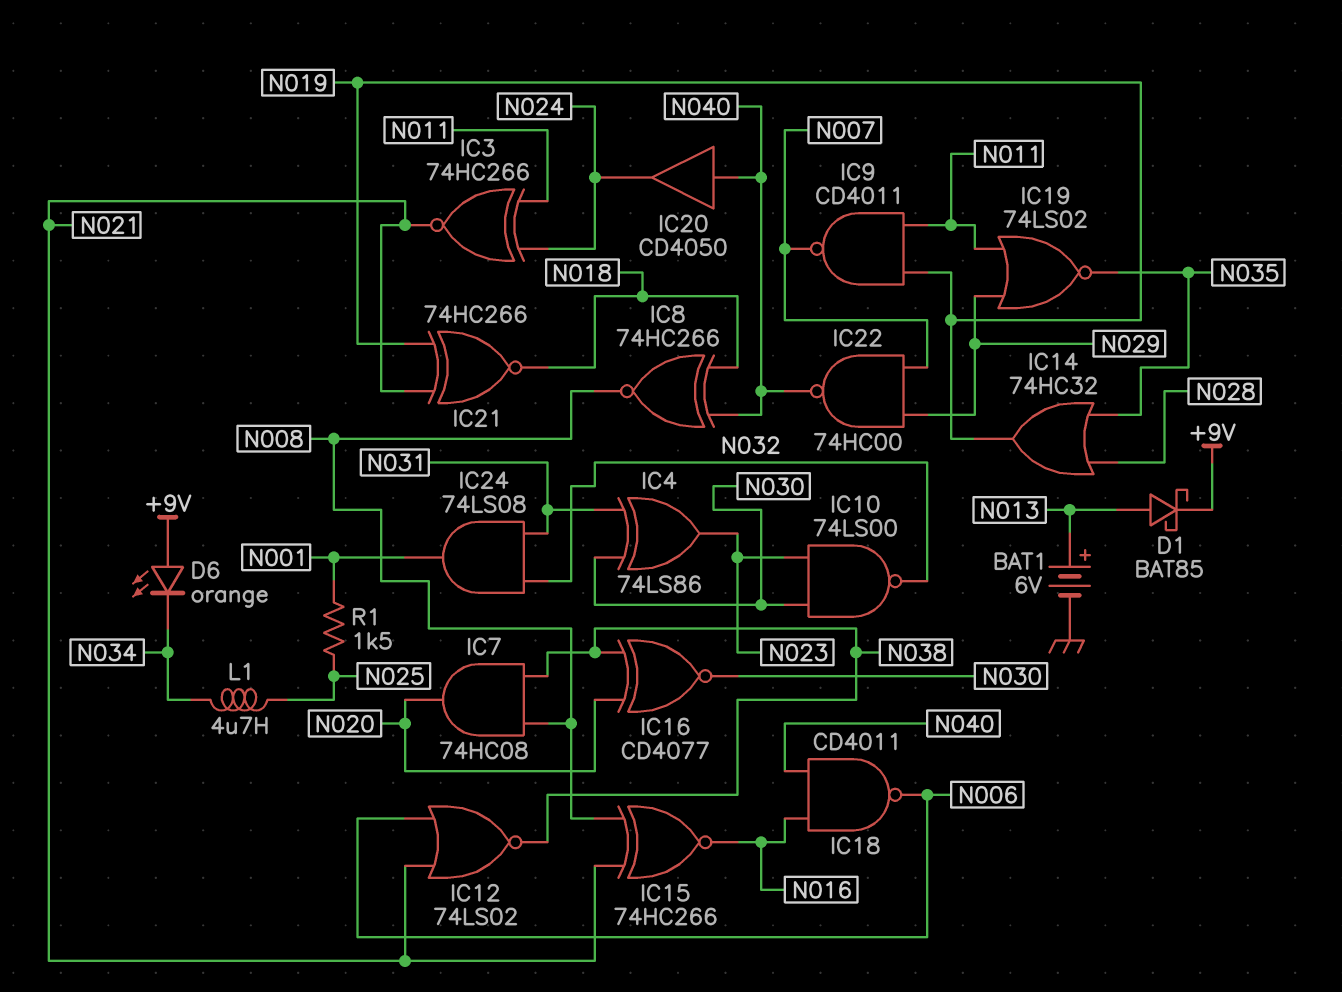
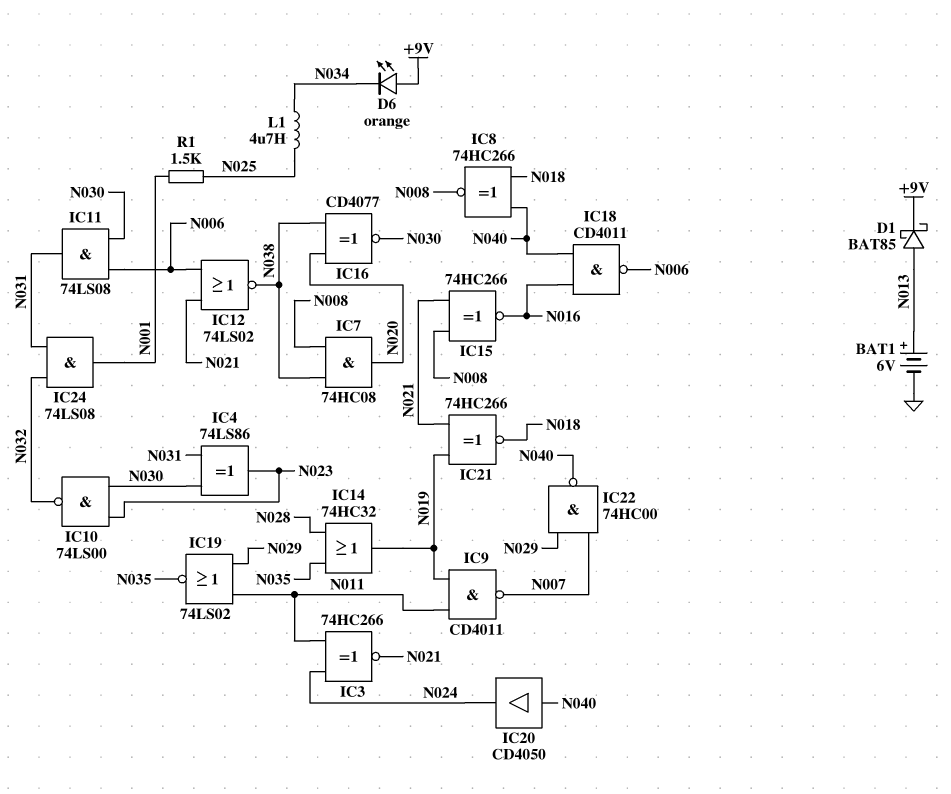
IC11: none -> AND 74LS08 (in N006, in N030, out N031)

